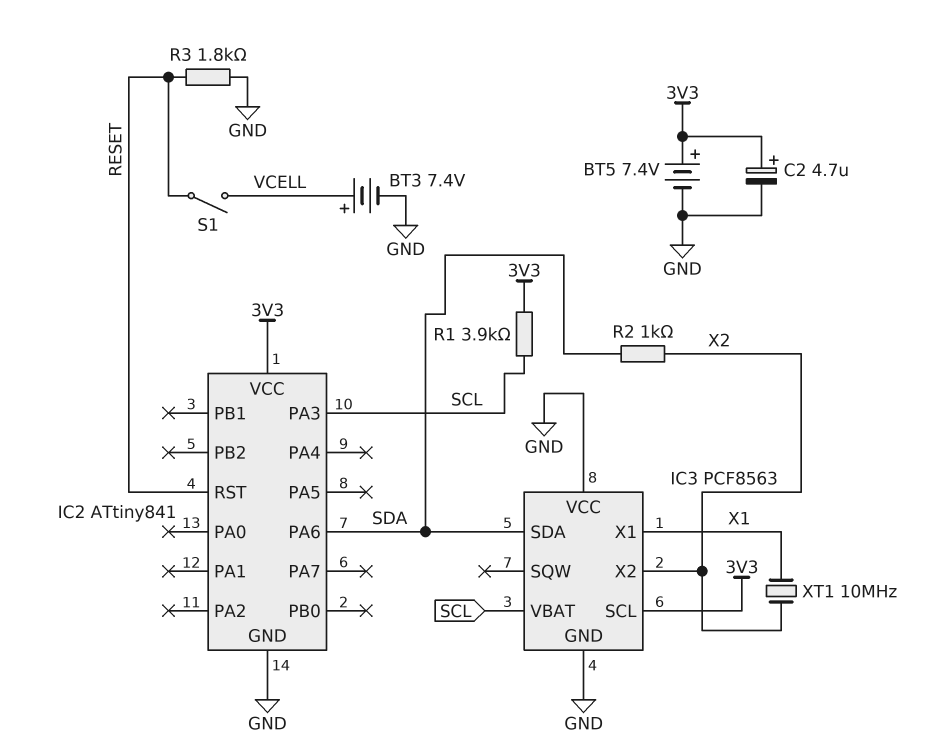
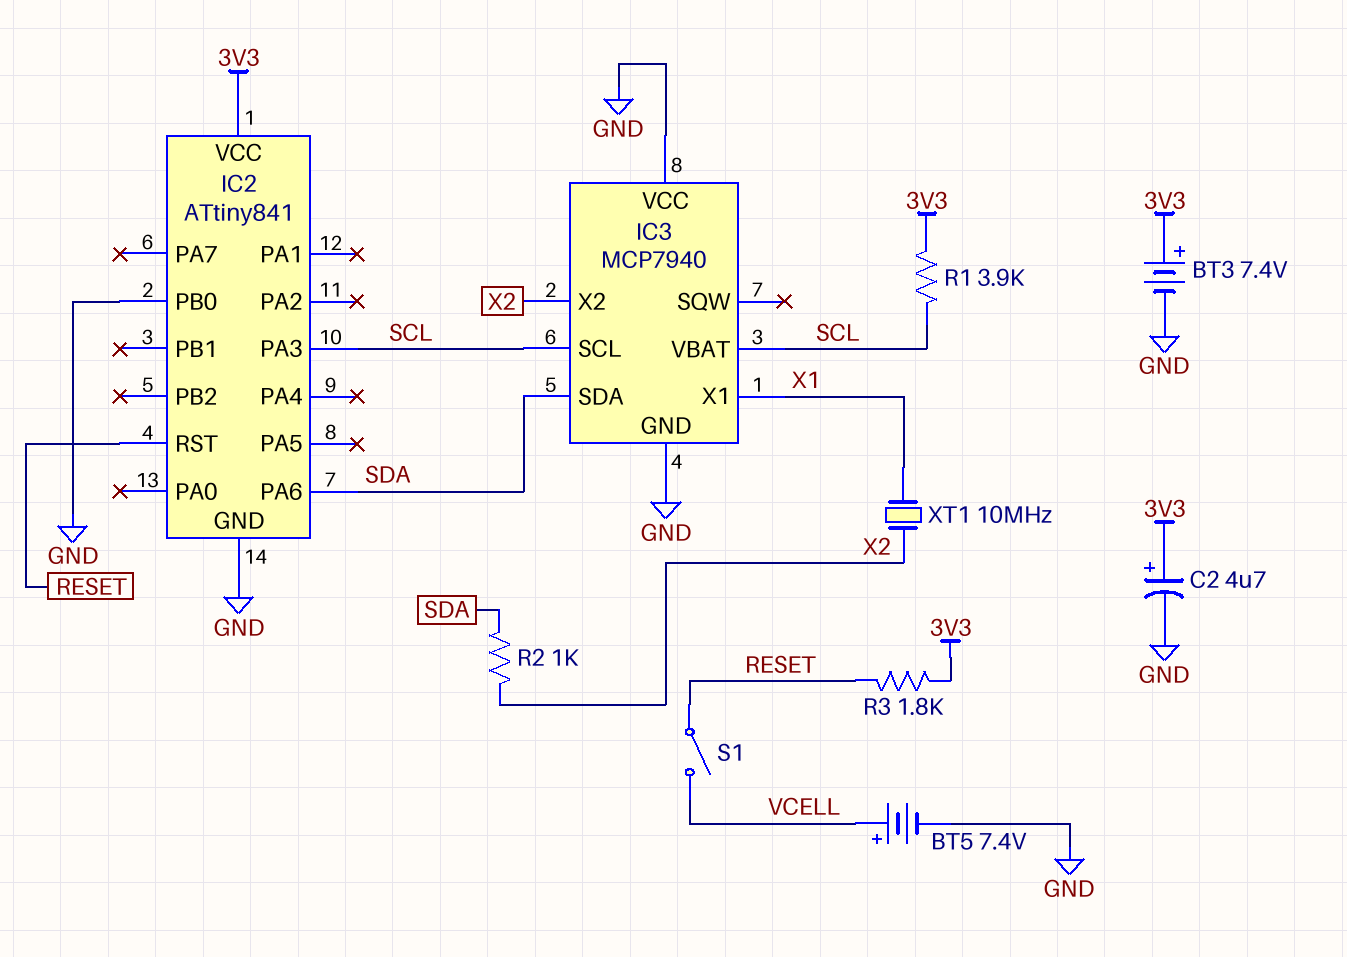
BT3: 7.4V (plus VCELL, minus GND) -> 7.4V (plus 3V3, minus GND)
BT5: 7.4V (plus 3V3, minus GND) -> 7.4V (plus VCELL, minus GND)
IC2 pin PB0: none -> GND
IC3: PCF8563 -> MCP7940
IC3 pin SCL: 3V3 -> SCL
R3: 1.8k (GND, RESET) -> 1.8k (3V3, RESET)

